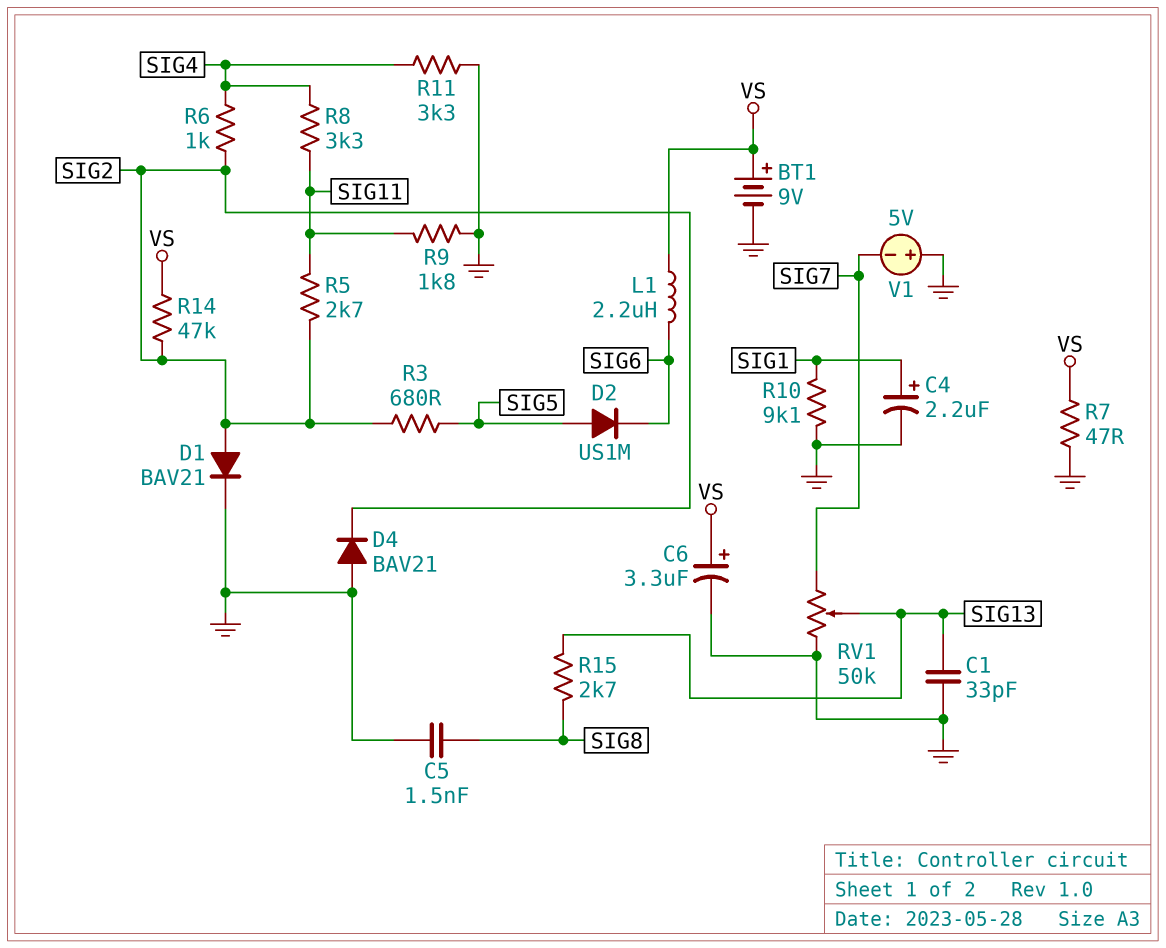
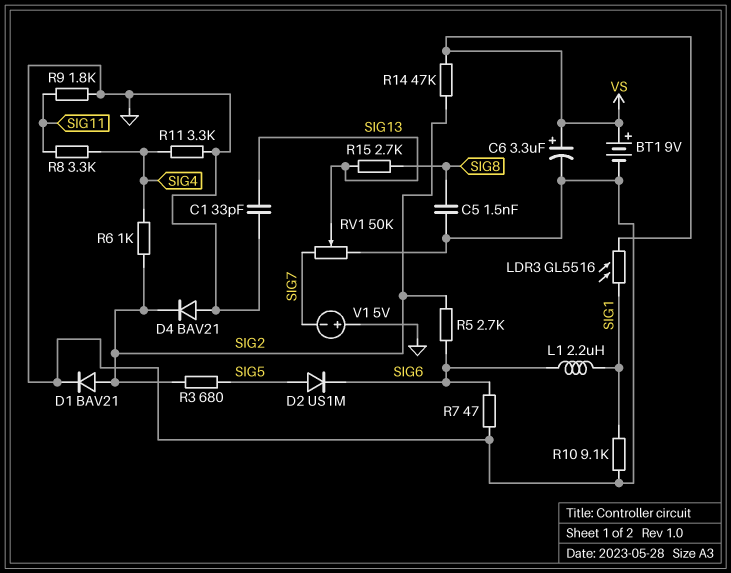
C4: 2.2uF (plus SIG1, minus GND) -> none
L1: 2.2uH (SIG6, VS) -> 2.2uH (SIG1, SIG6)
LDR3: none -> GL5516 (SIG1, VS)
R5: 2.7k (SIG2, SIG11) -> 2.7k (SIG2, SIG6)
R7: 47 (GND, VS) -> 47 (GND, SIG6)

